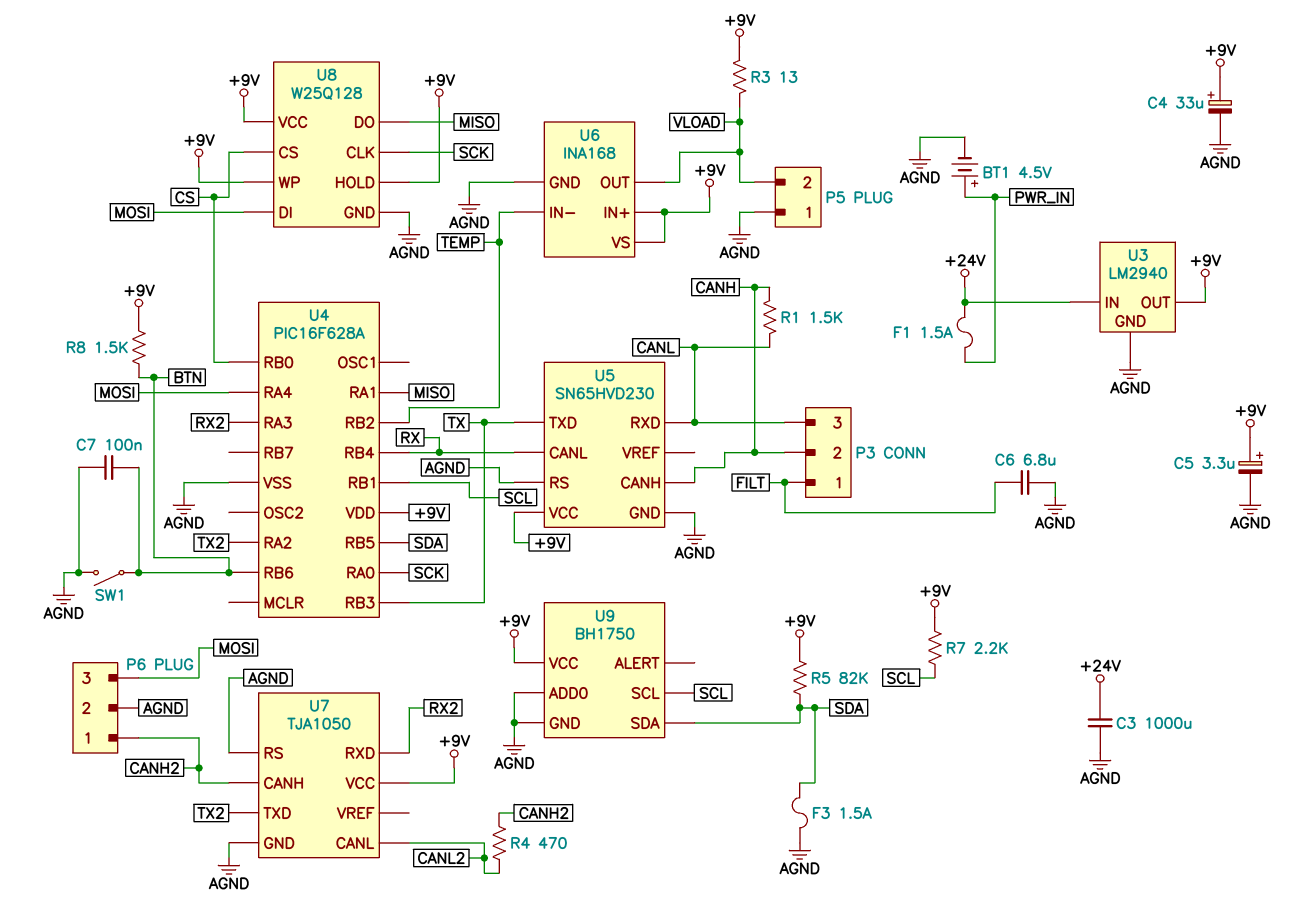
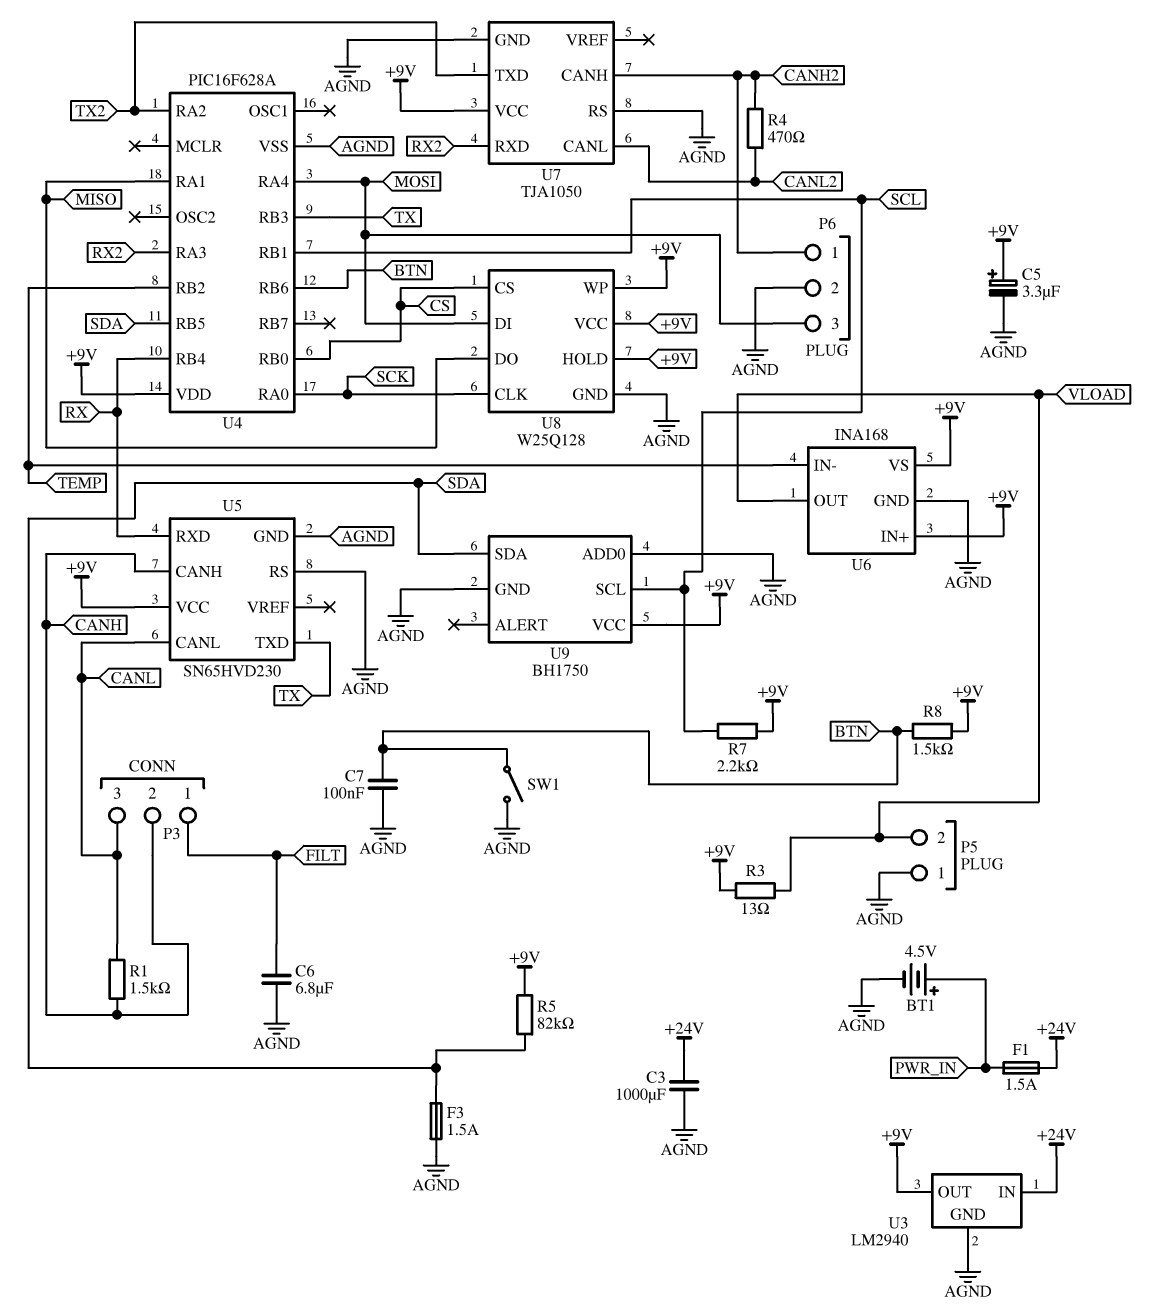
C4: 33uF (plus +9V, minus AGND) -> none
U5 pin CANL: RX -> CANL
U5 pin RXD: CANL -> RX

